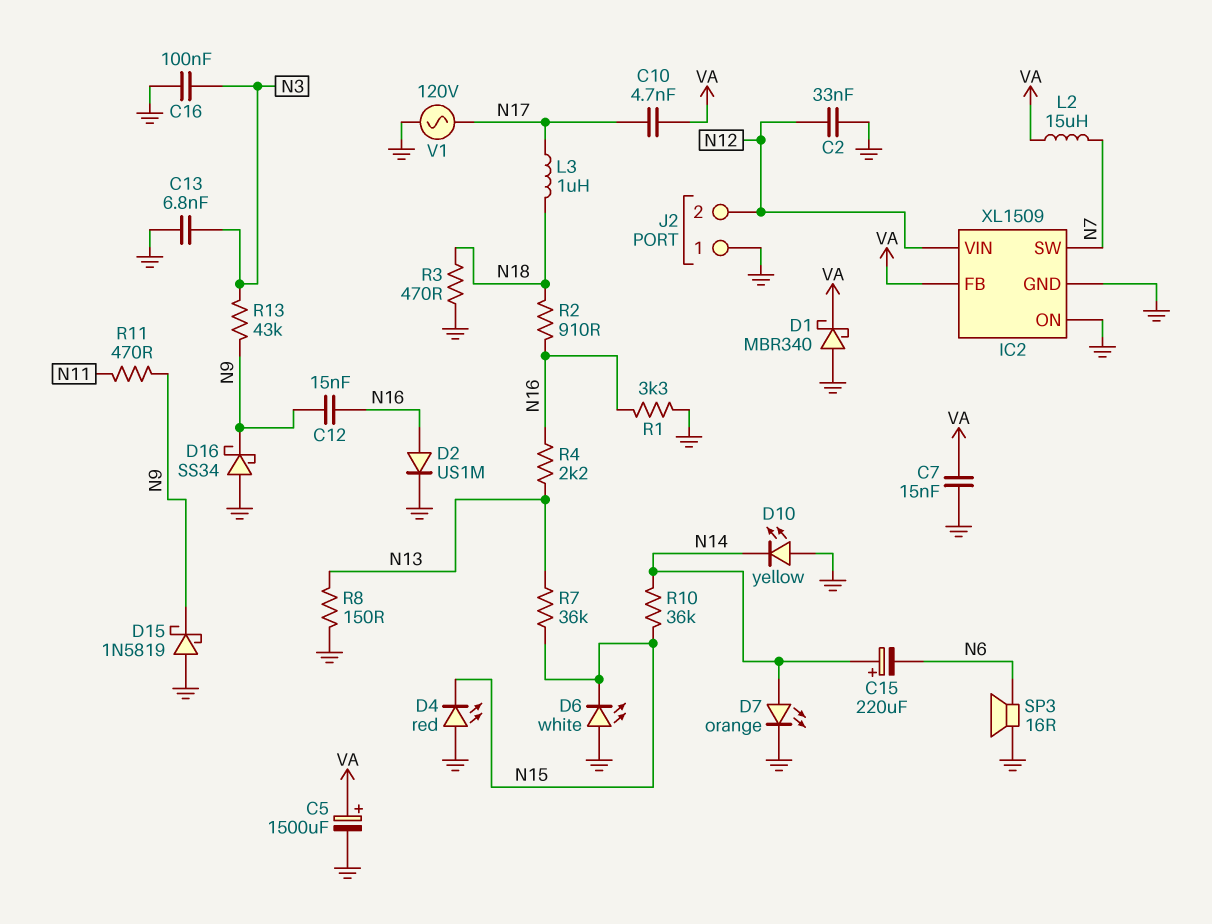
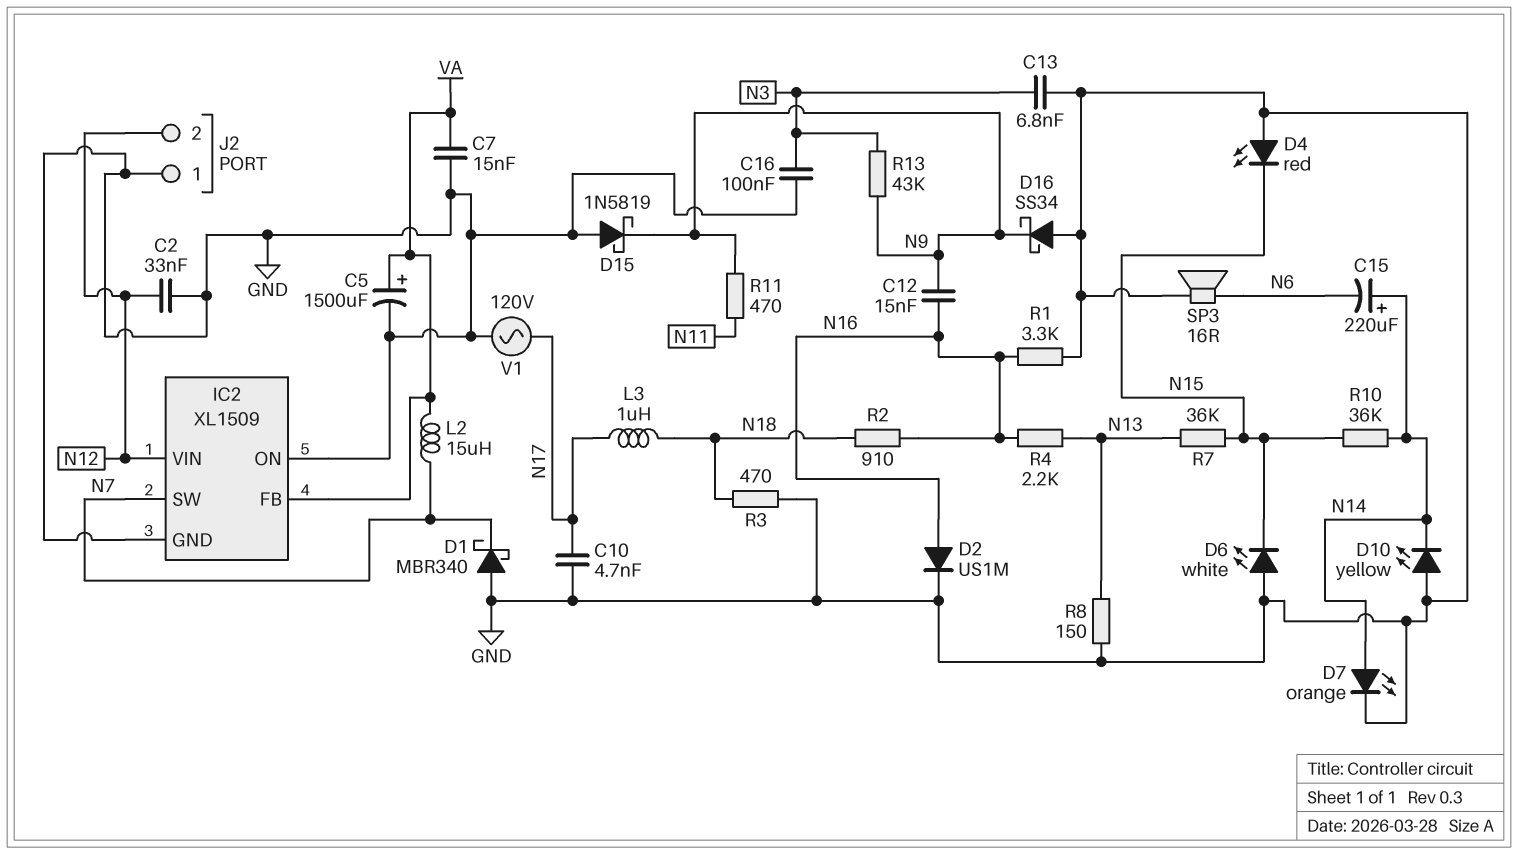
C10: 4.7nF (N17, VA) -> 4.7nF (GND, N17)
D1: schottky MBR340 (A GND, K VA) -> schottky MBR340 (A GND, K N7)

